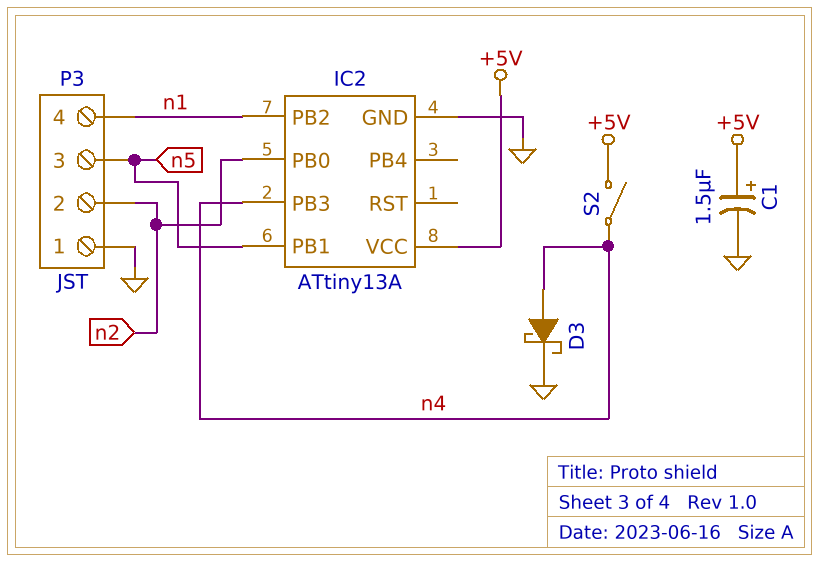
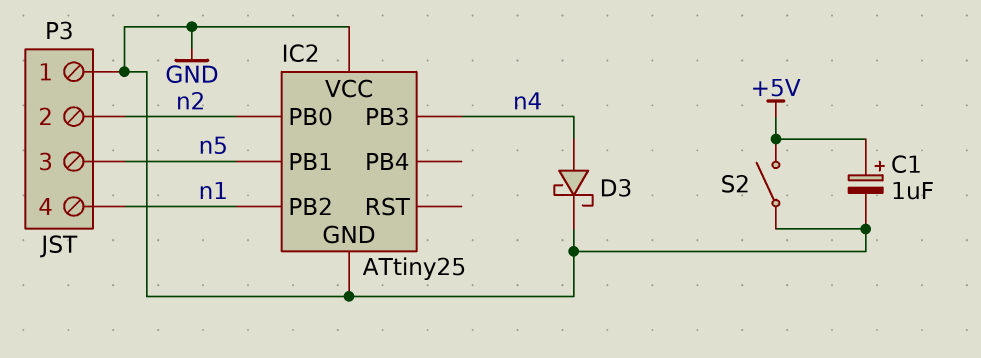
C1: 1.5uF (plus +5V, minus GND) -> 1uF (plus +5V, minus GND)
IC2: ATtiny13A -> ATtiny25
IC2 pin VCC: +5V -> GND
S2: switch (+5V, n4) -> switch (+5V, GND)

